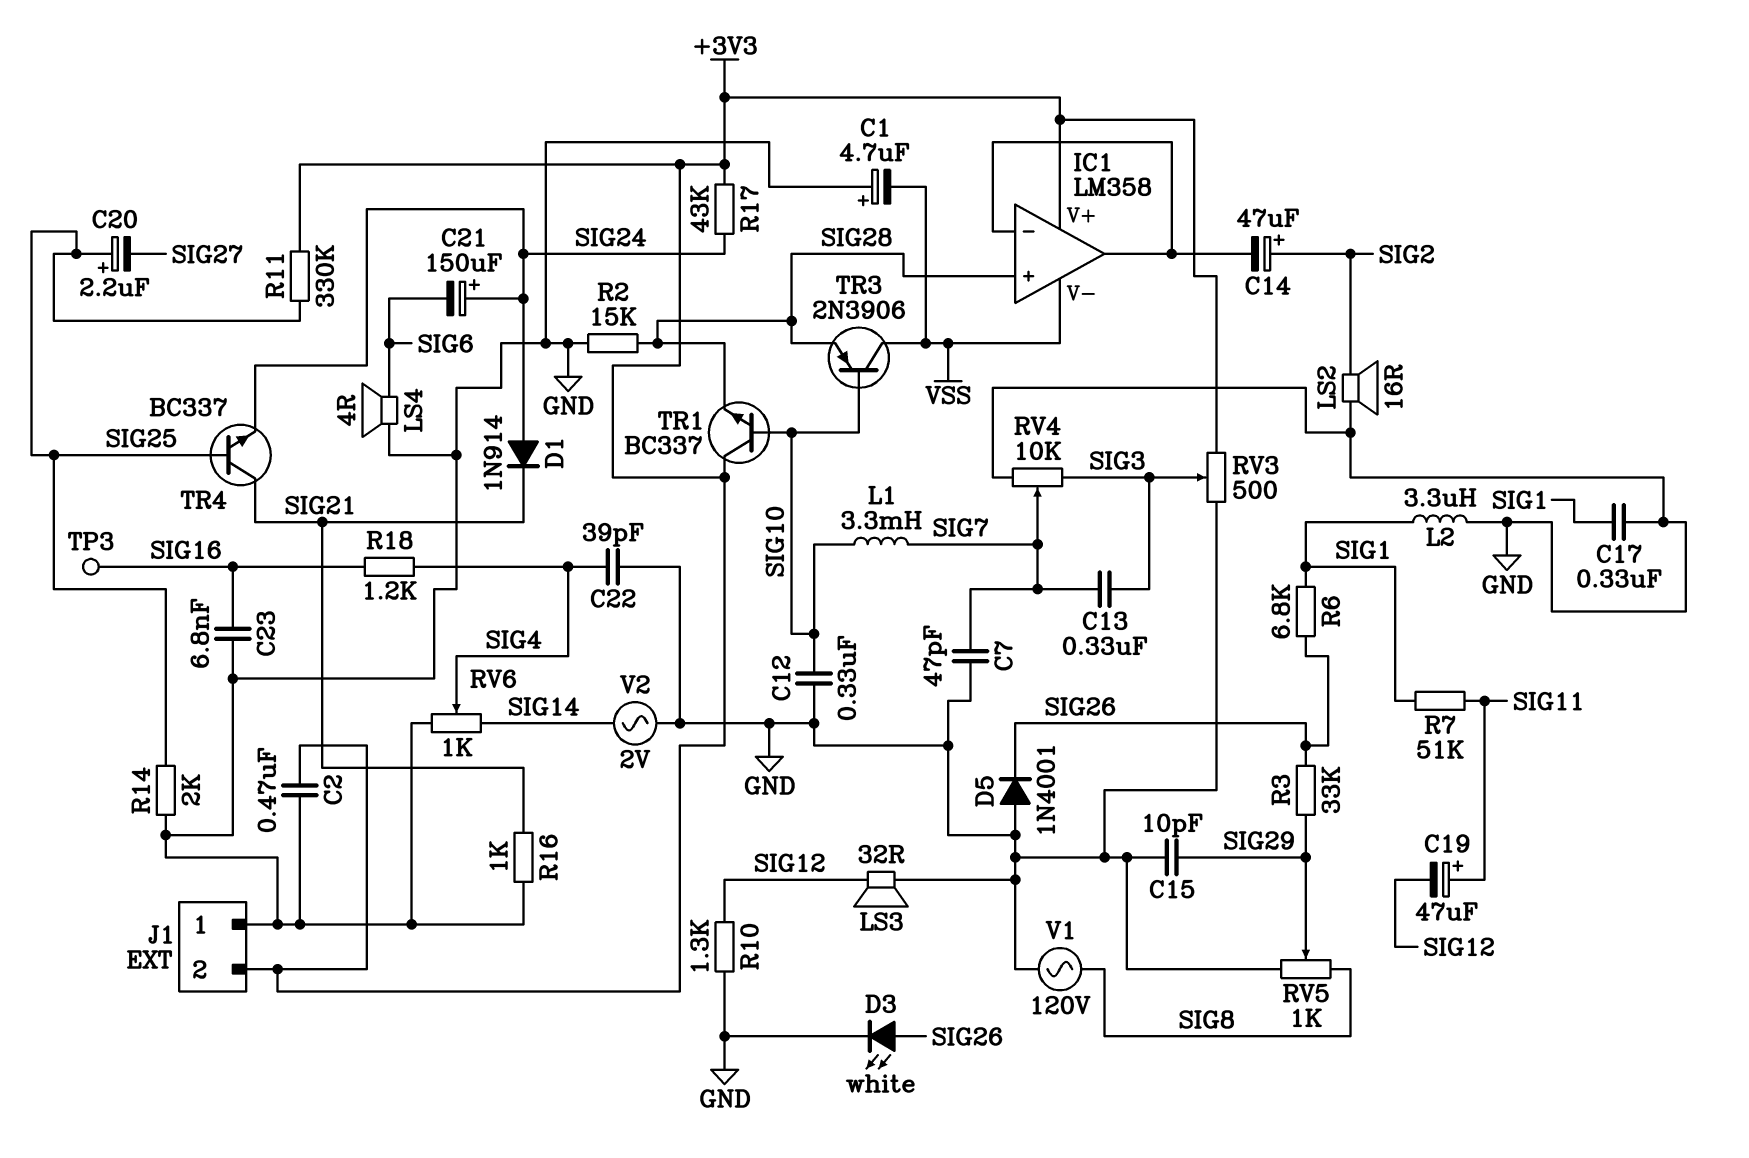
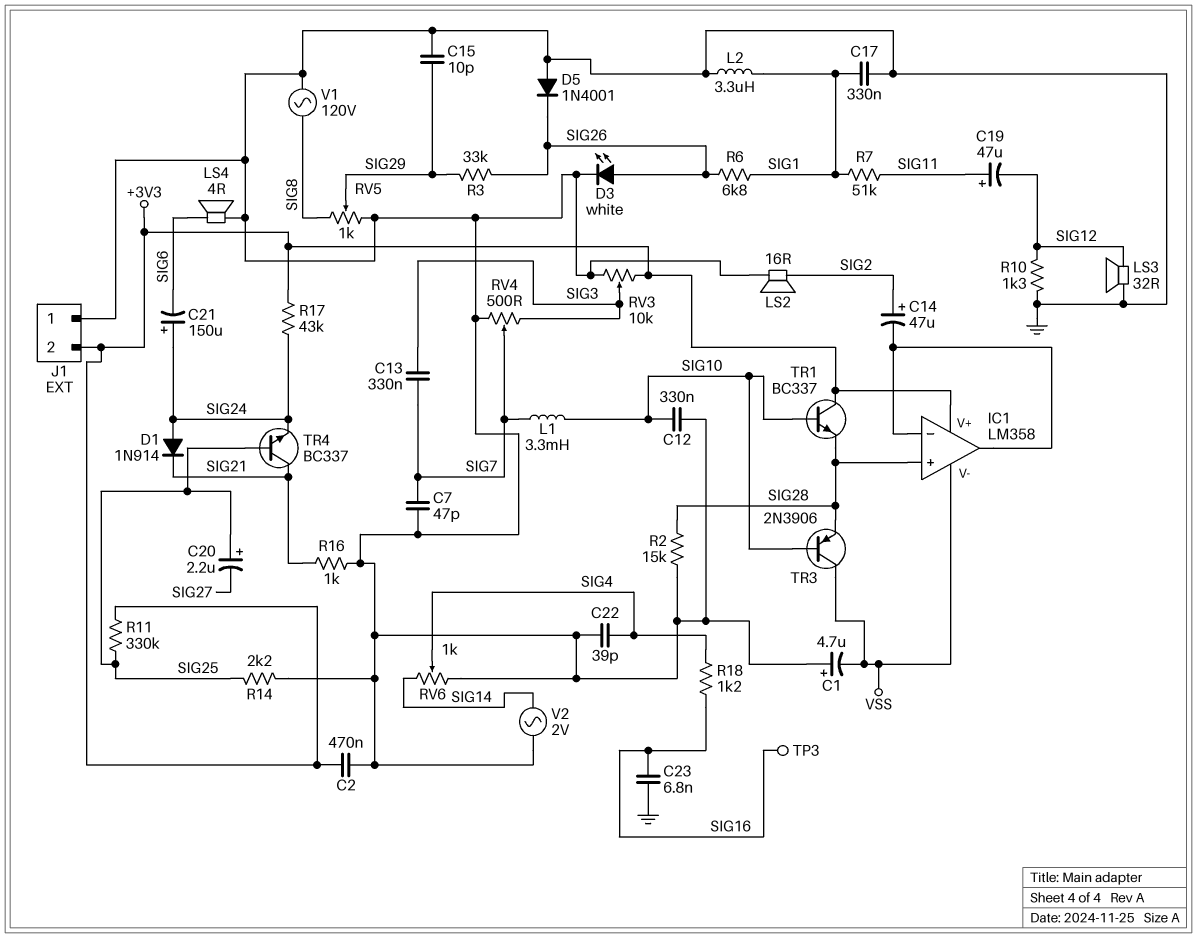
R14: 2k (GND, SIG25) -> 2.2k (GND, SIG25)
RV3: 500 (+3V3, GND, wiper SIG3) -> 10k (+3V3, GND, wiper SIG3)
RV4: 10k (GND, SIG3, wiper SIG7) -> 500 (GND, SIG3, wiper SIG7)

